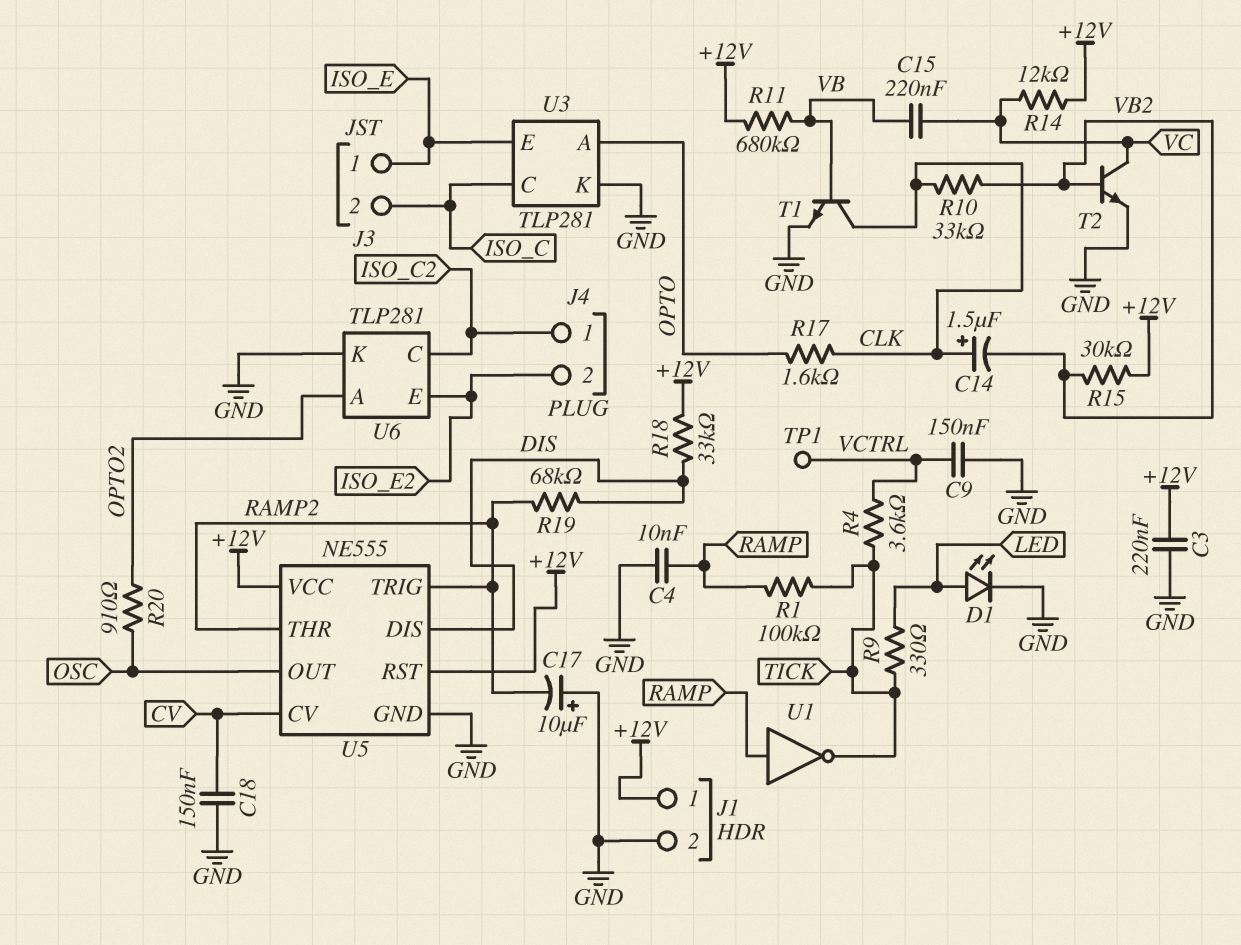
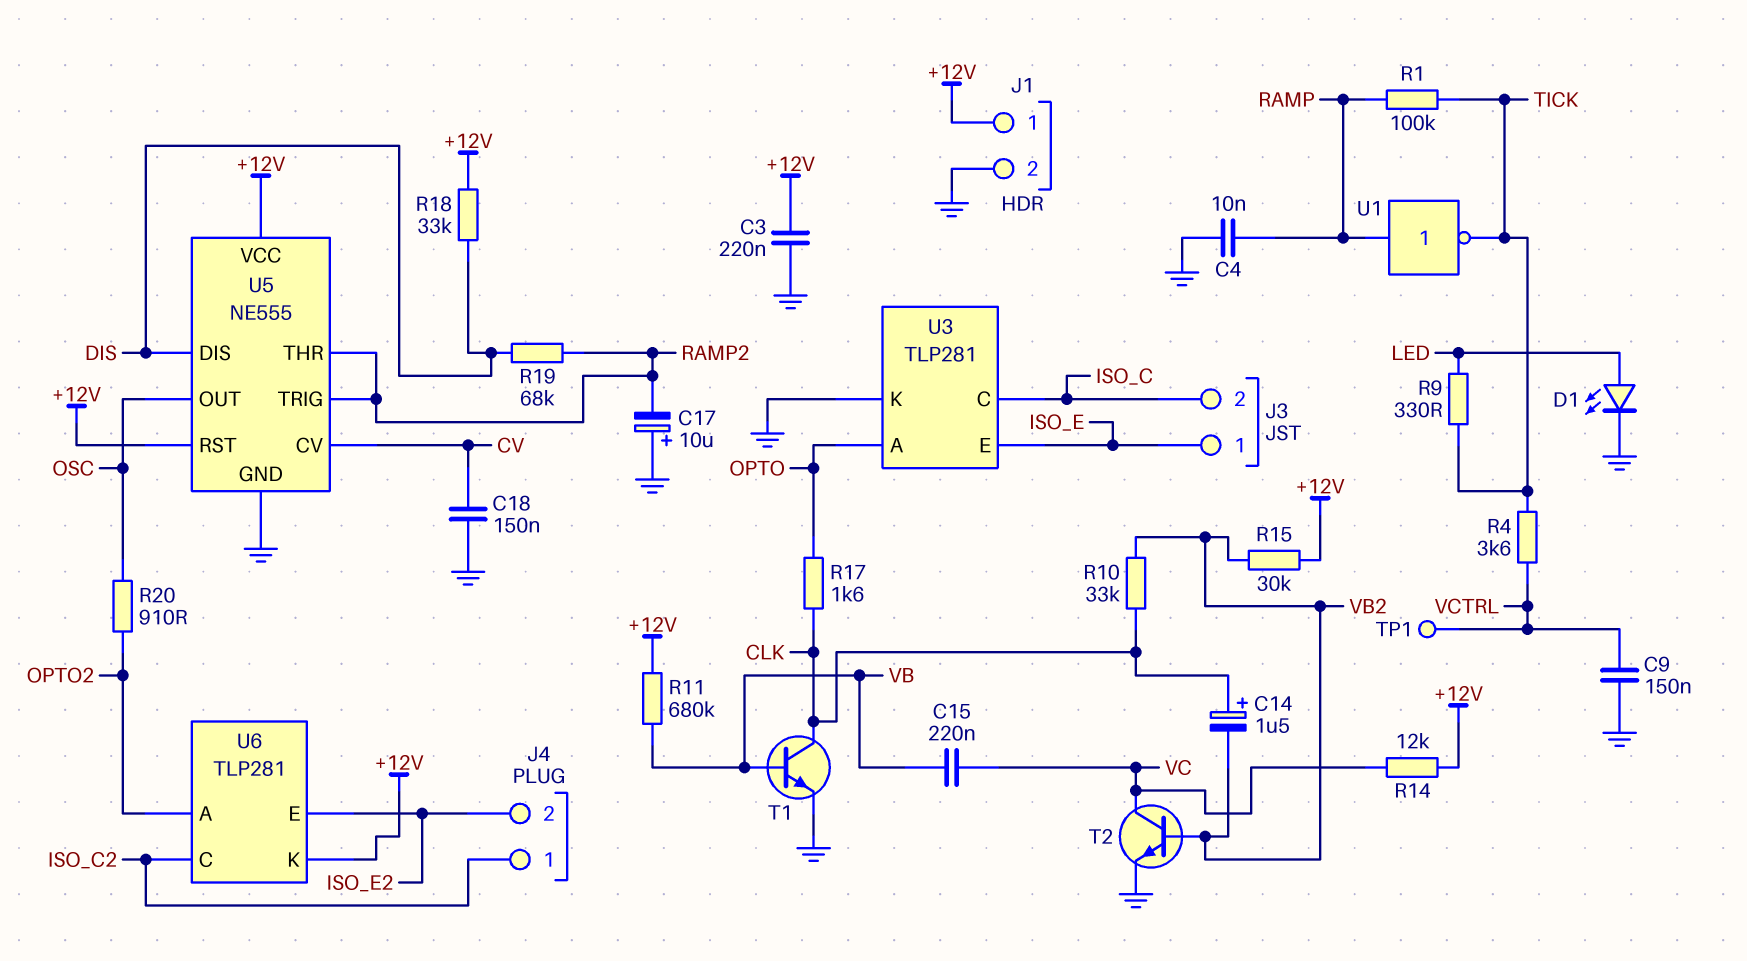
U6 pin K: GND -> +12V

